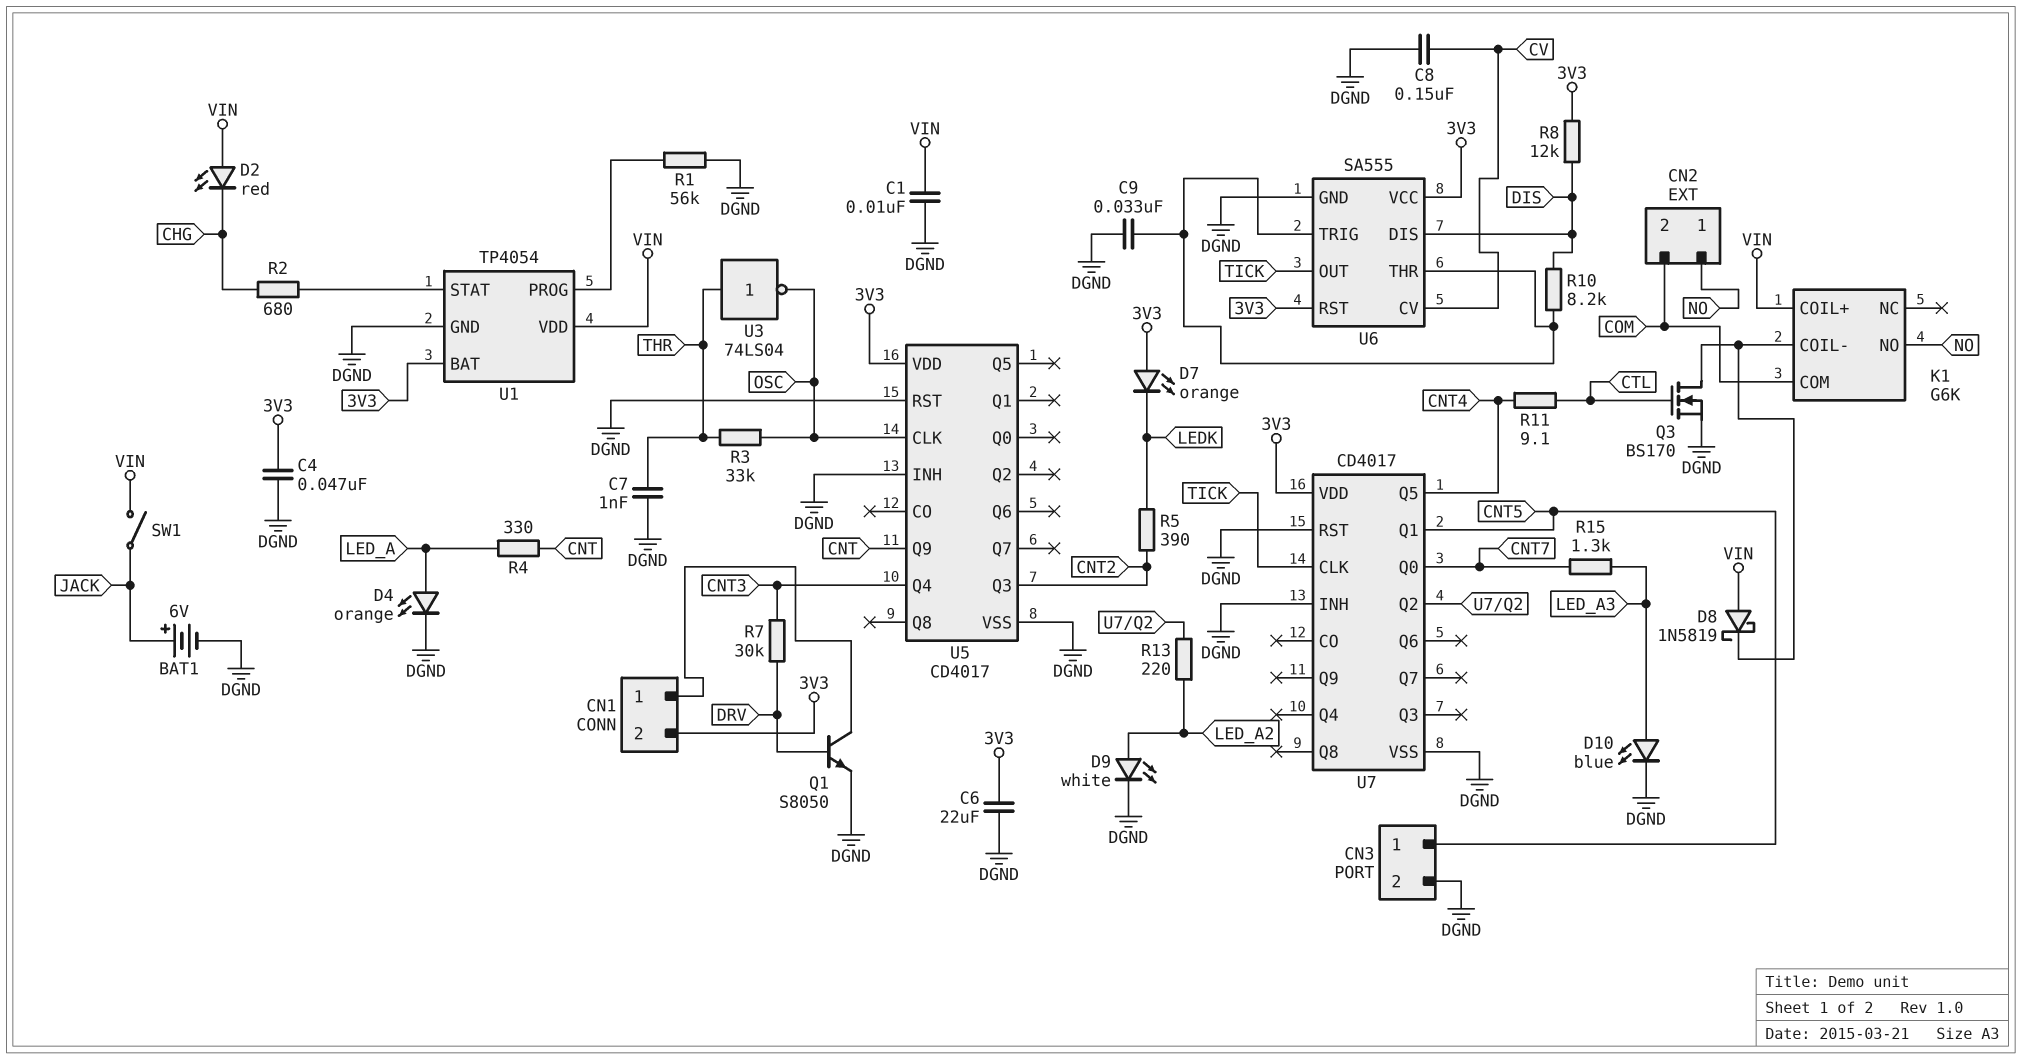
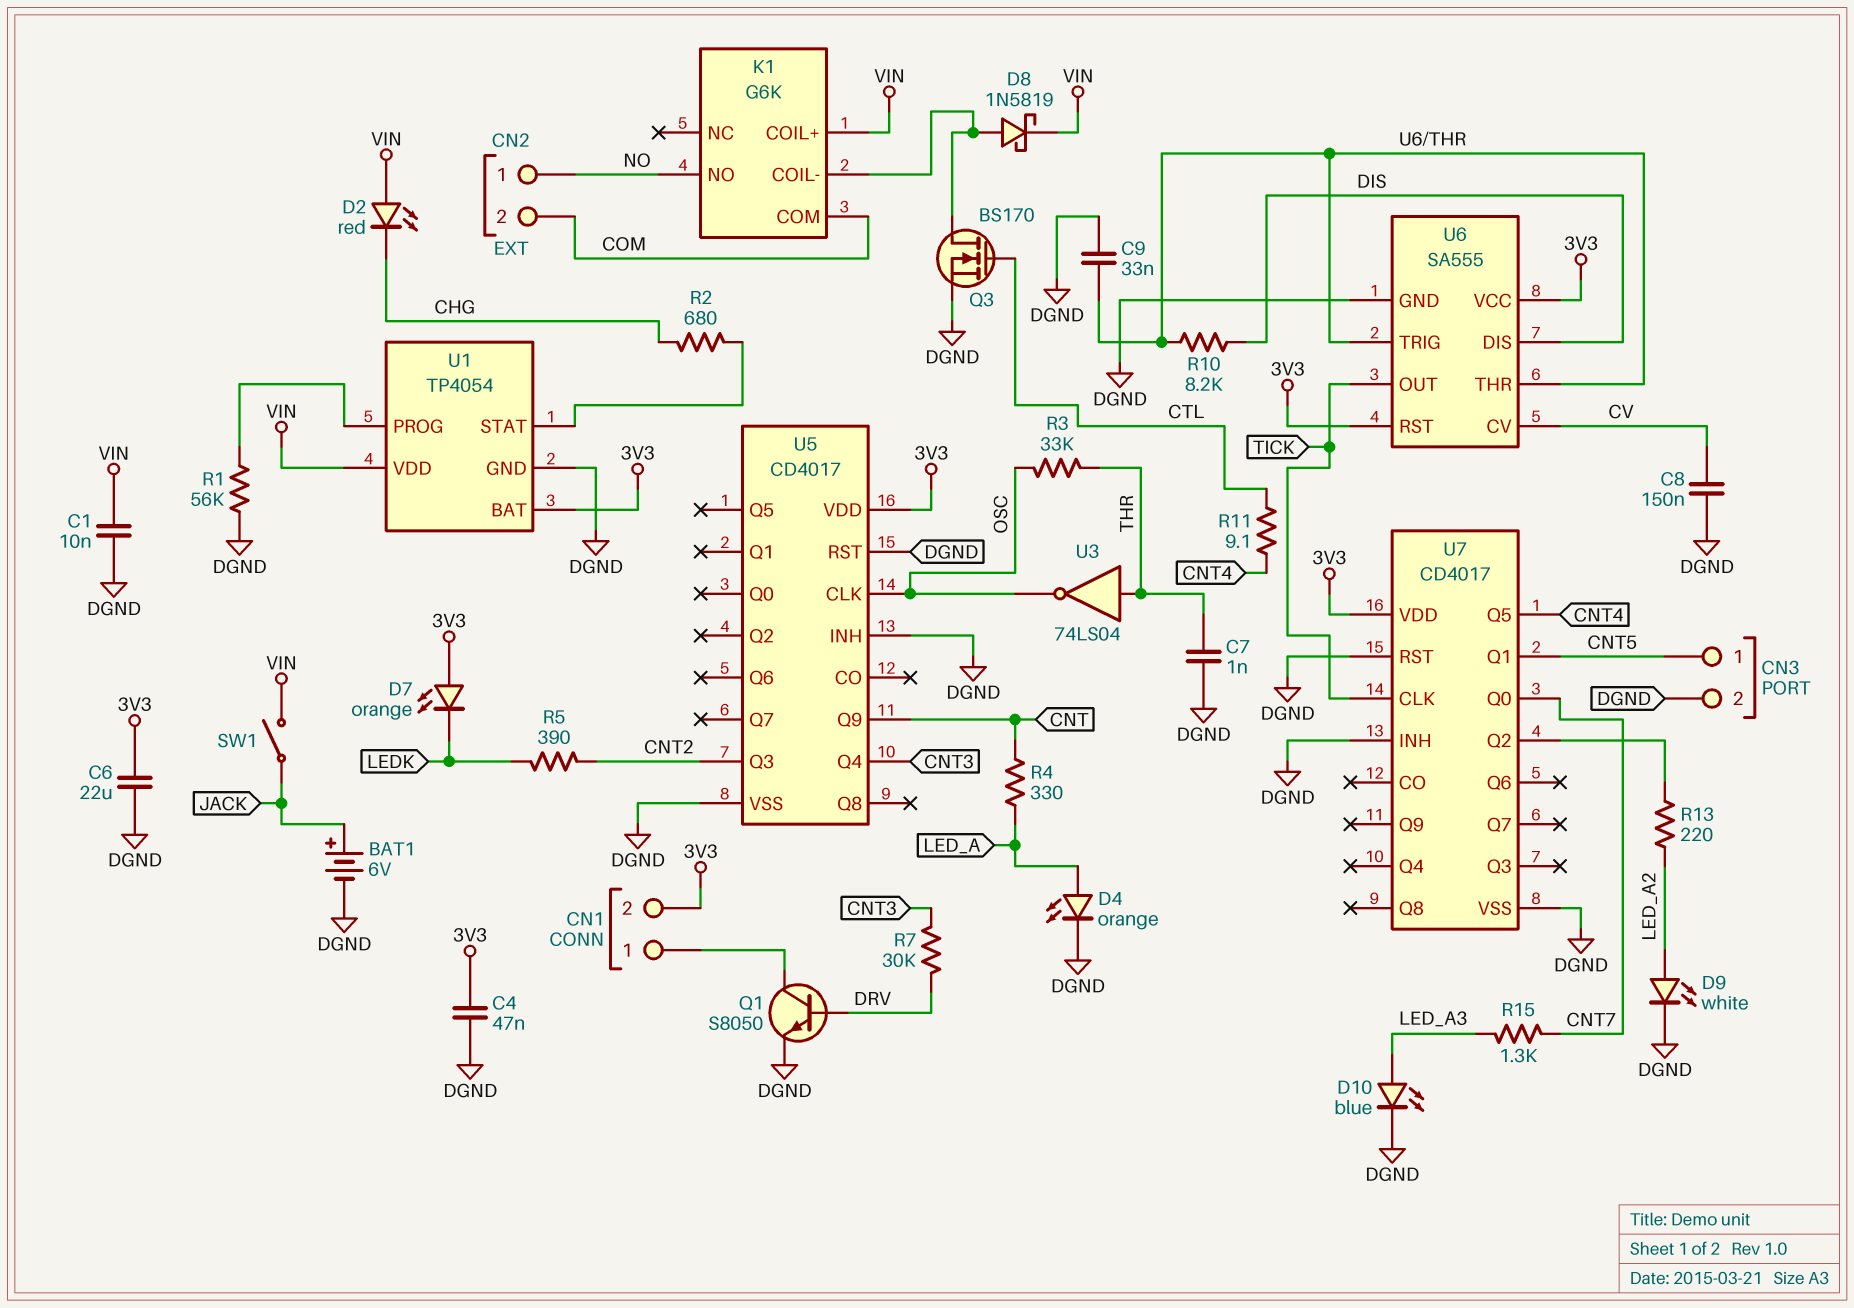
D8: schottky 1N5819 (A VIN, K K1/COIL-) -> schottky 1N5819 (A K1/COIL-, K VIN)
R8: 12k (3V3, DIS) -> none

